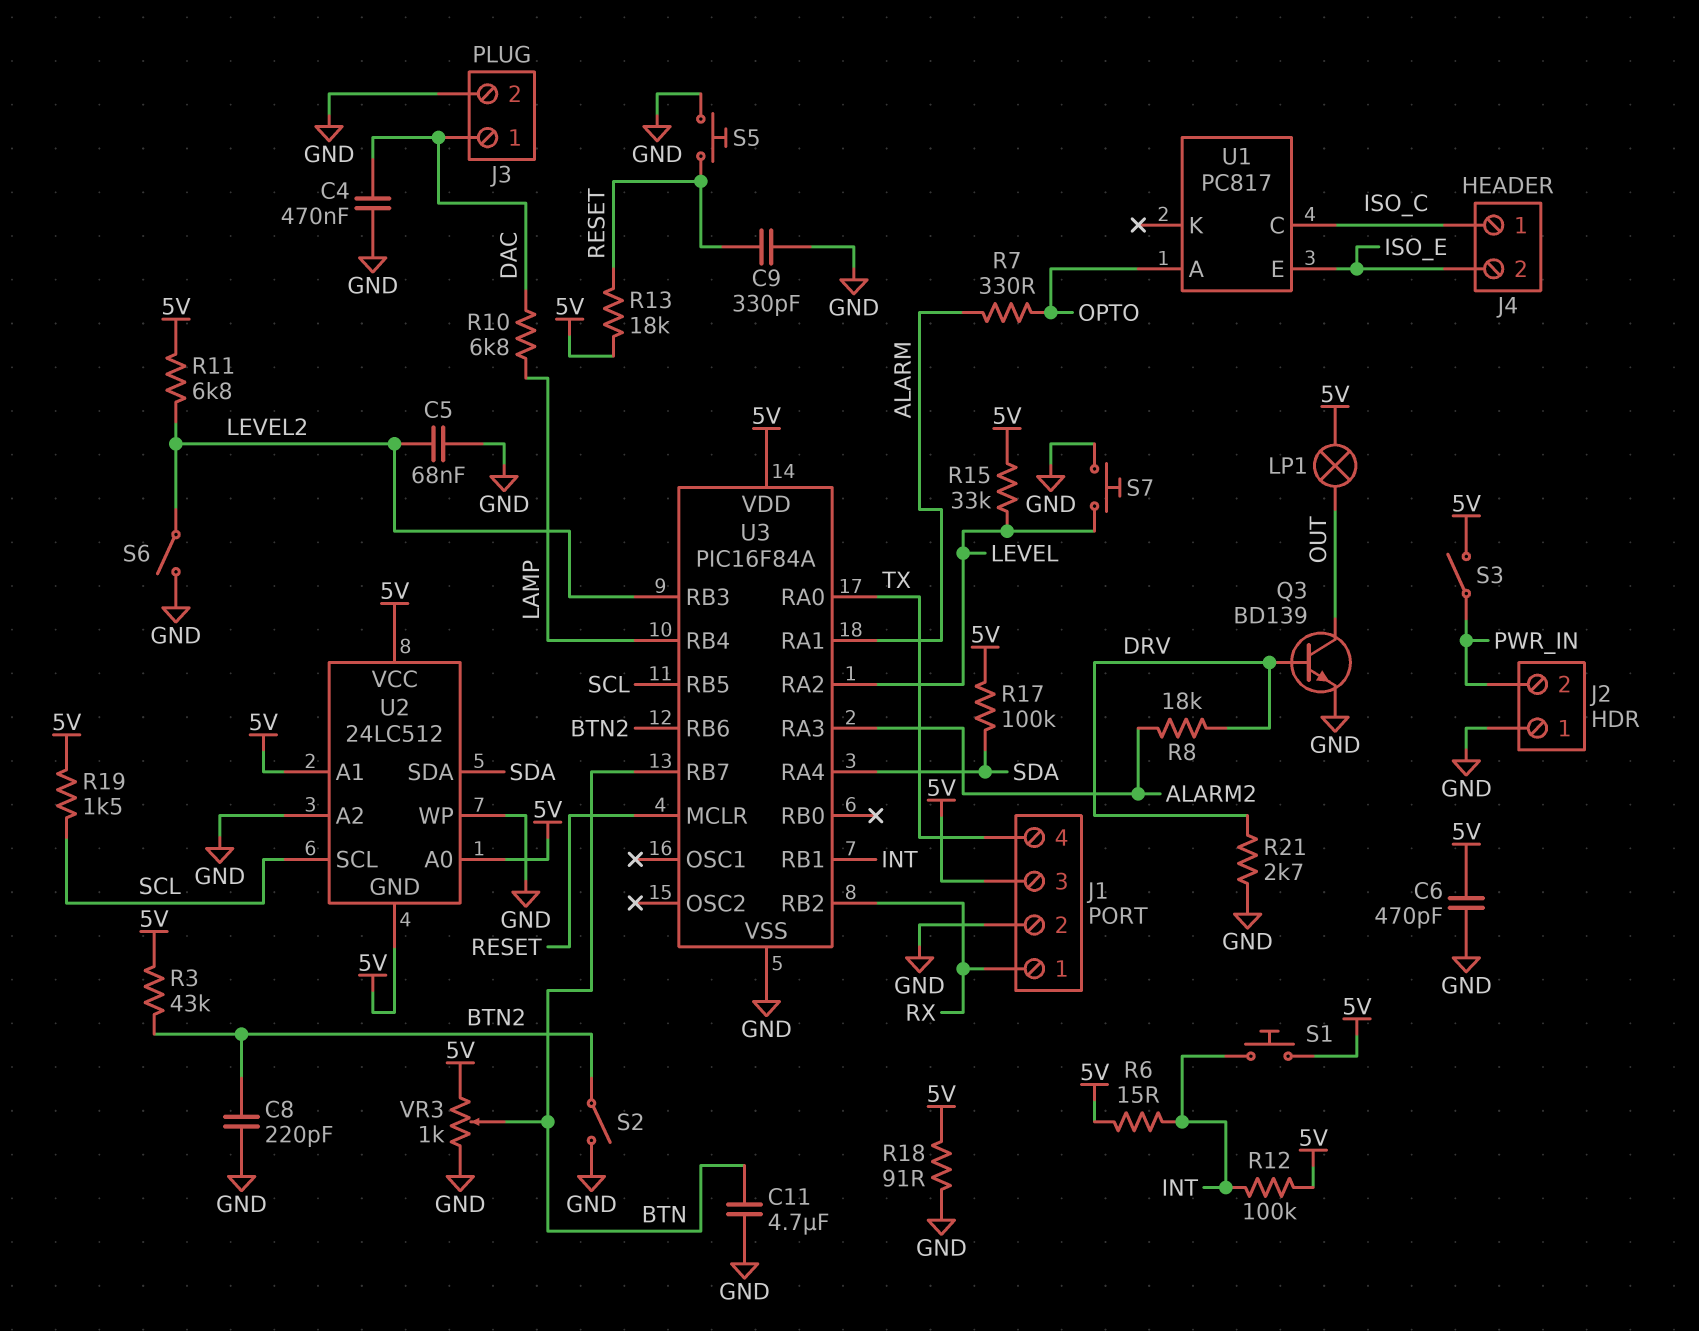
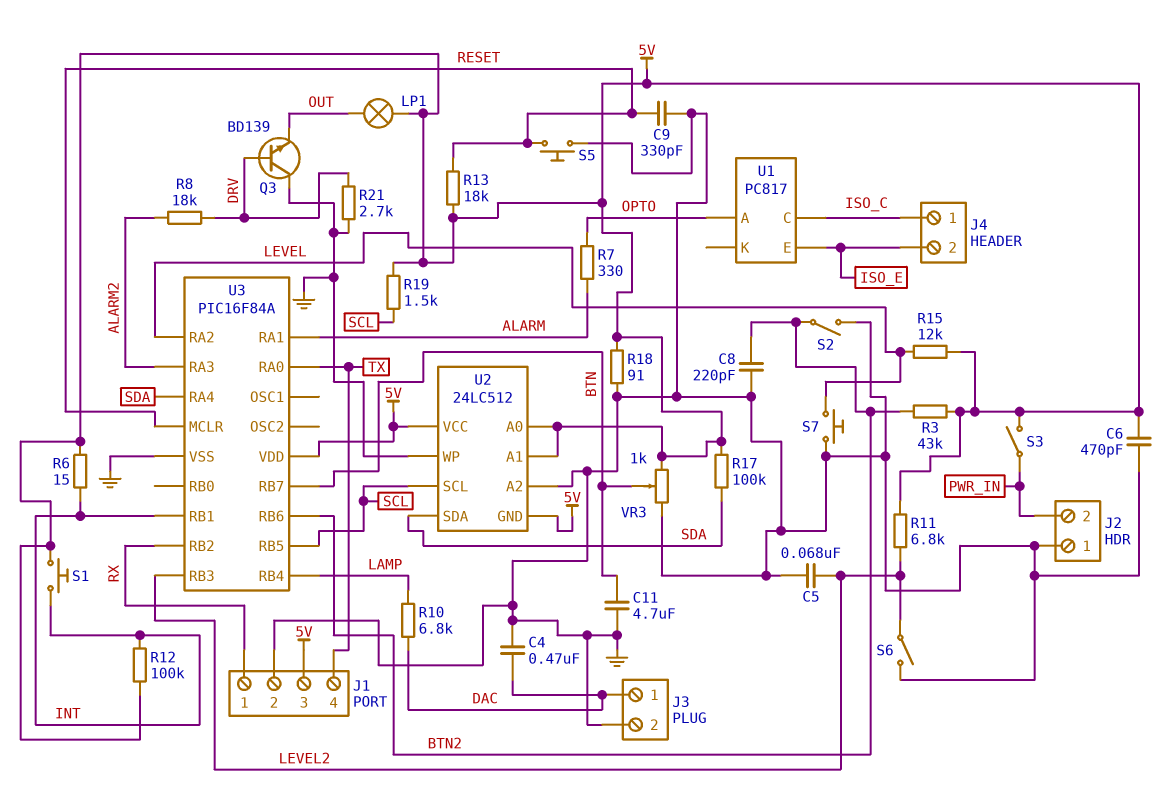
Q3: NPN BD139 (B DRV, C OUT, E GND) -> NPN BD139 (B DRV, C GND, E OUT)
R15: 33k (5V, LEVEL) -> 12k (5V, LEVEL)

